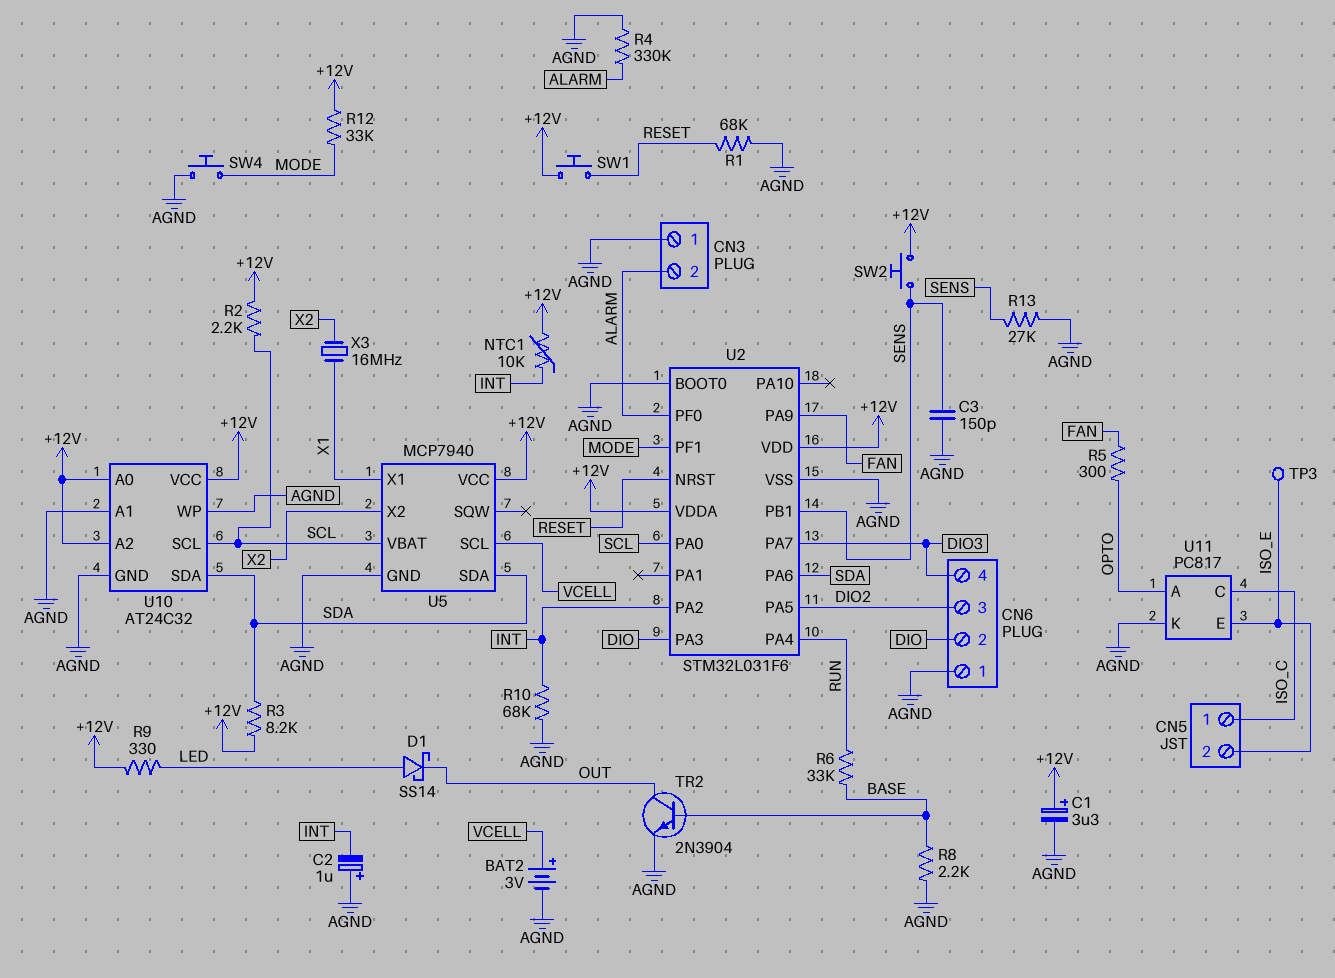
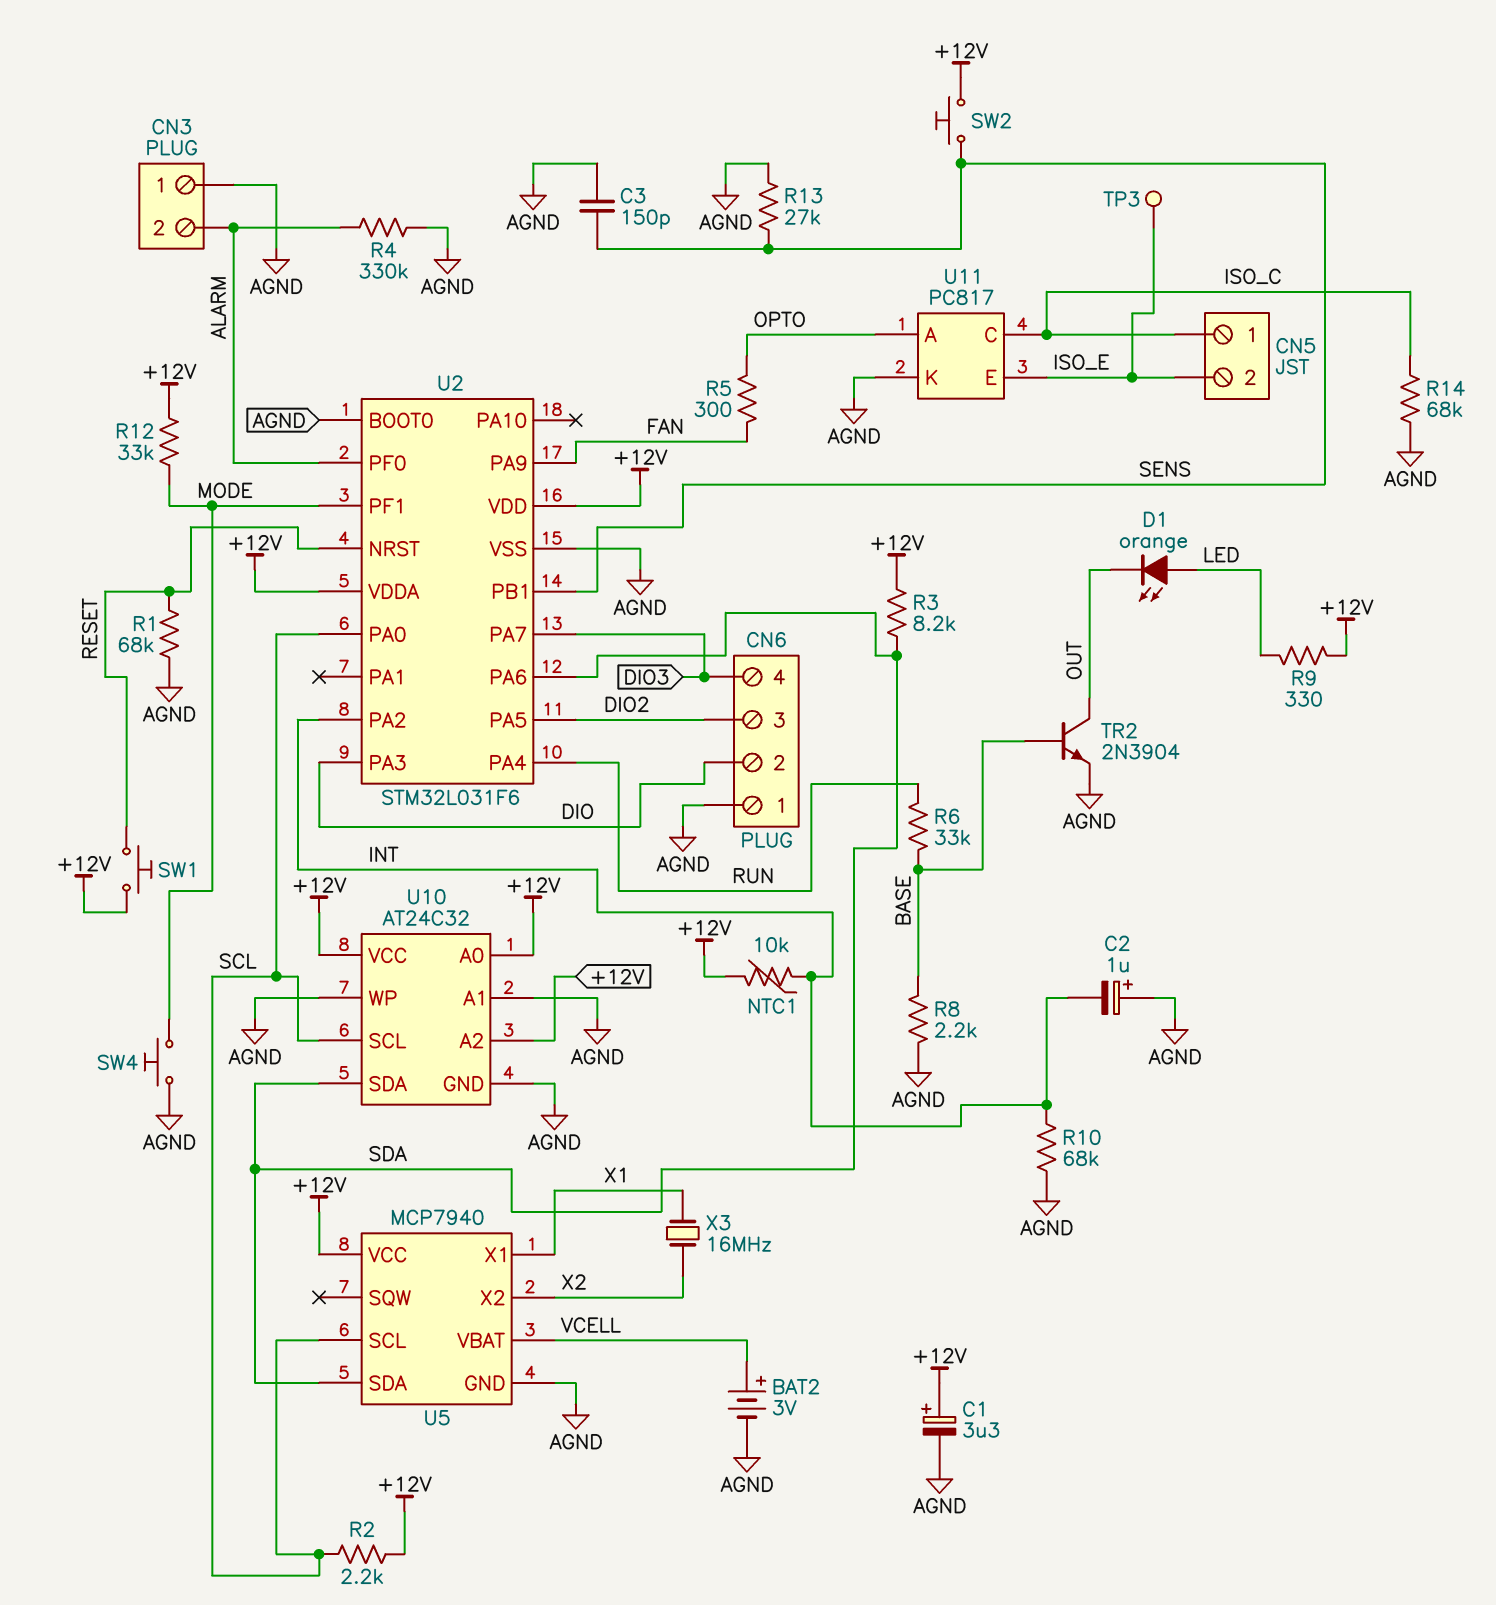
D1: schottky SS14 (A LED, K OUT) -> LED orange (A LED, K OUT)
R14: none -> 68k (AGND, ISO_C)
U5 pin SCL: VCELL -> SCL
U5 pin VBAT: SCL -> VCELL

